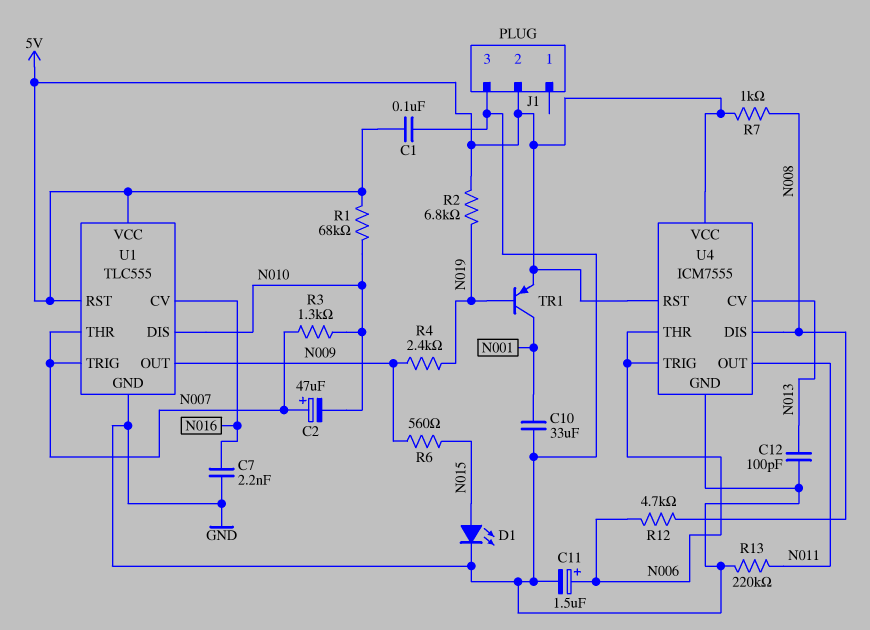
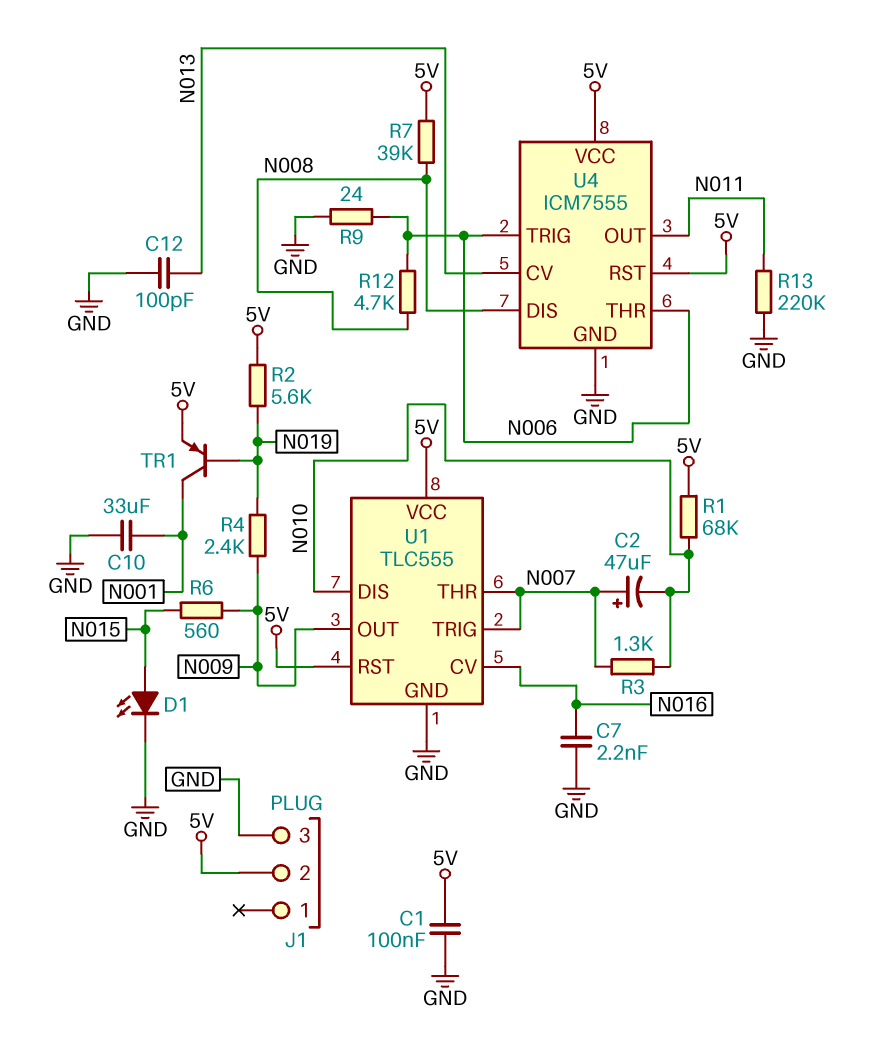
C11: 1.5uF (plus N006, minus GND) -> none
R2: 6.8k (5V, N019) -> 5.6k (5V, N019)
R7: 1k (5V, N008) -> 39k (5V, N008)
R9: none -> 24 (GND, N006)

